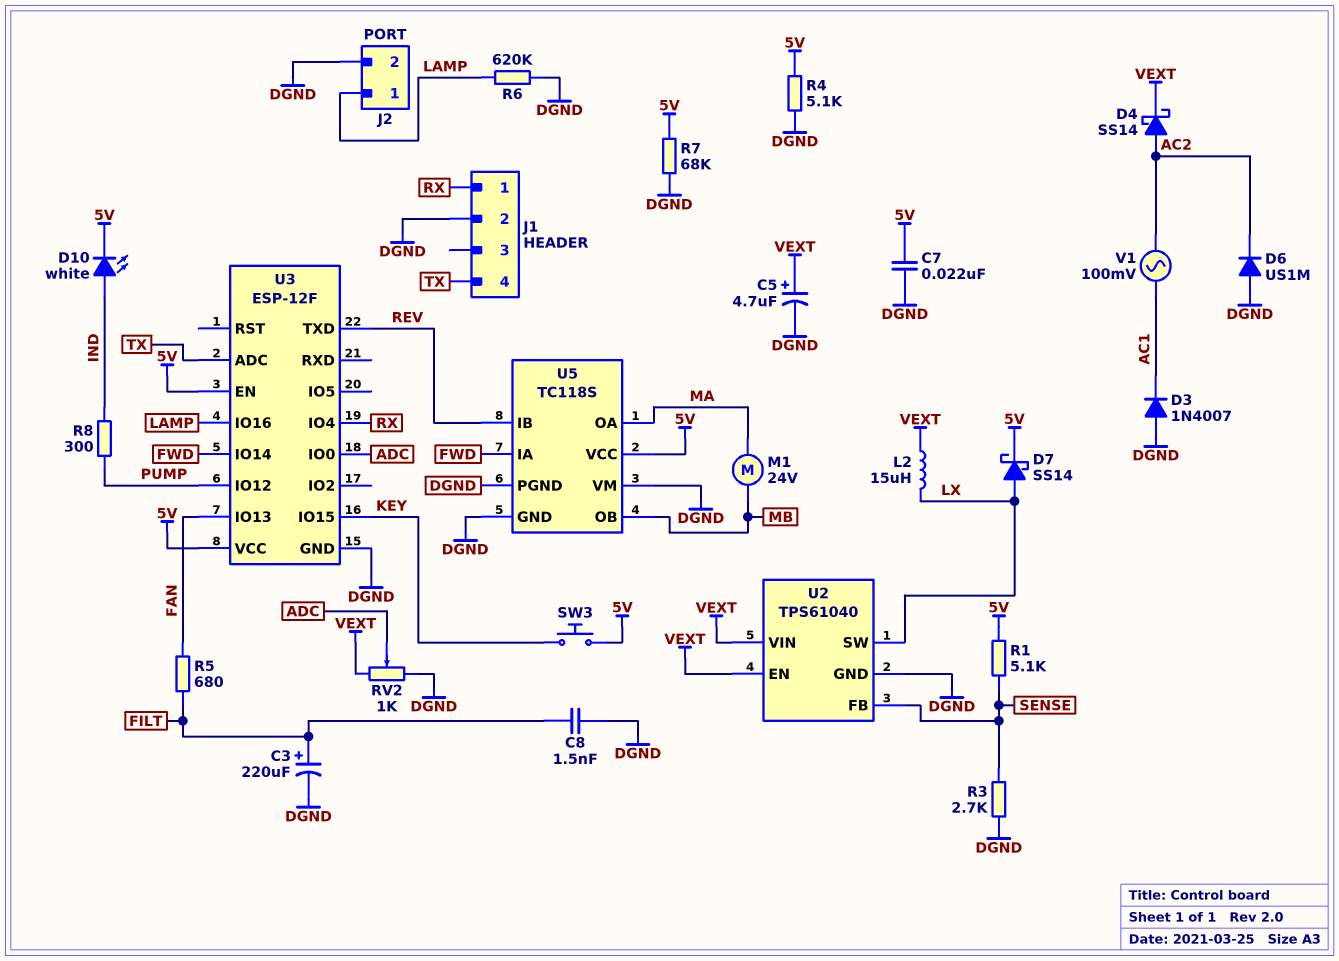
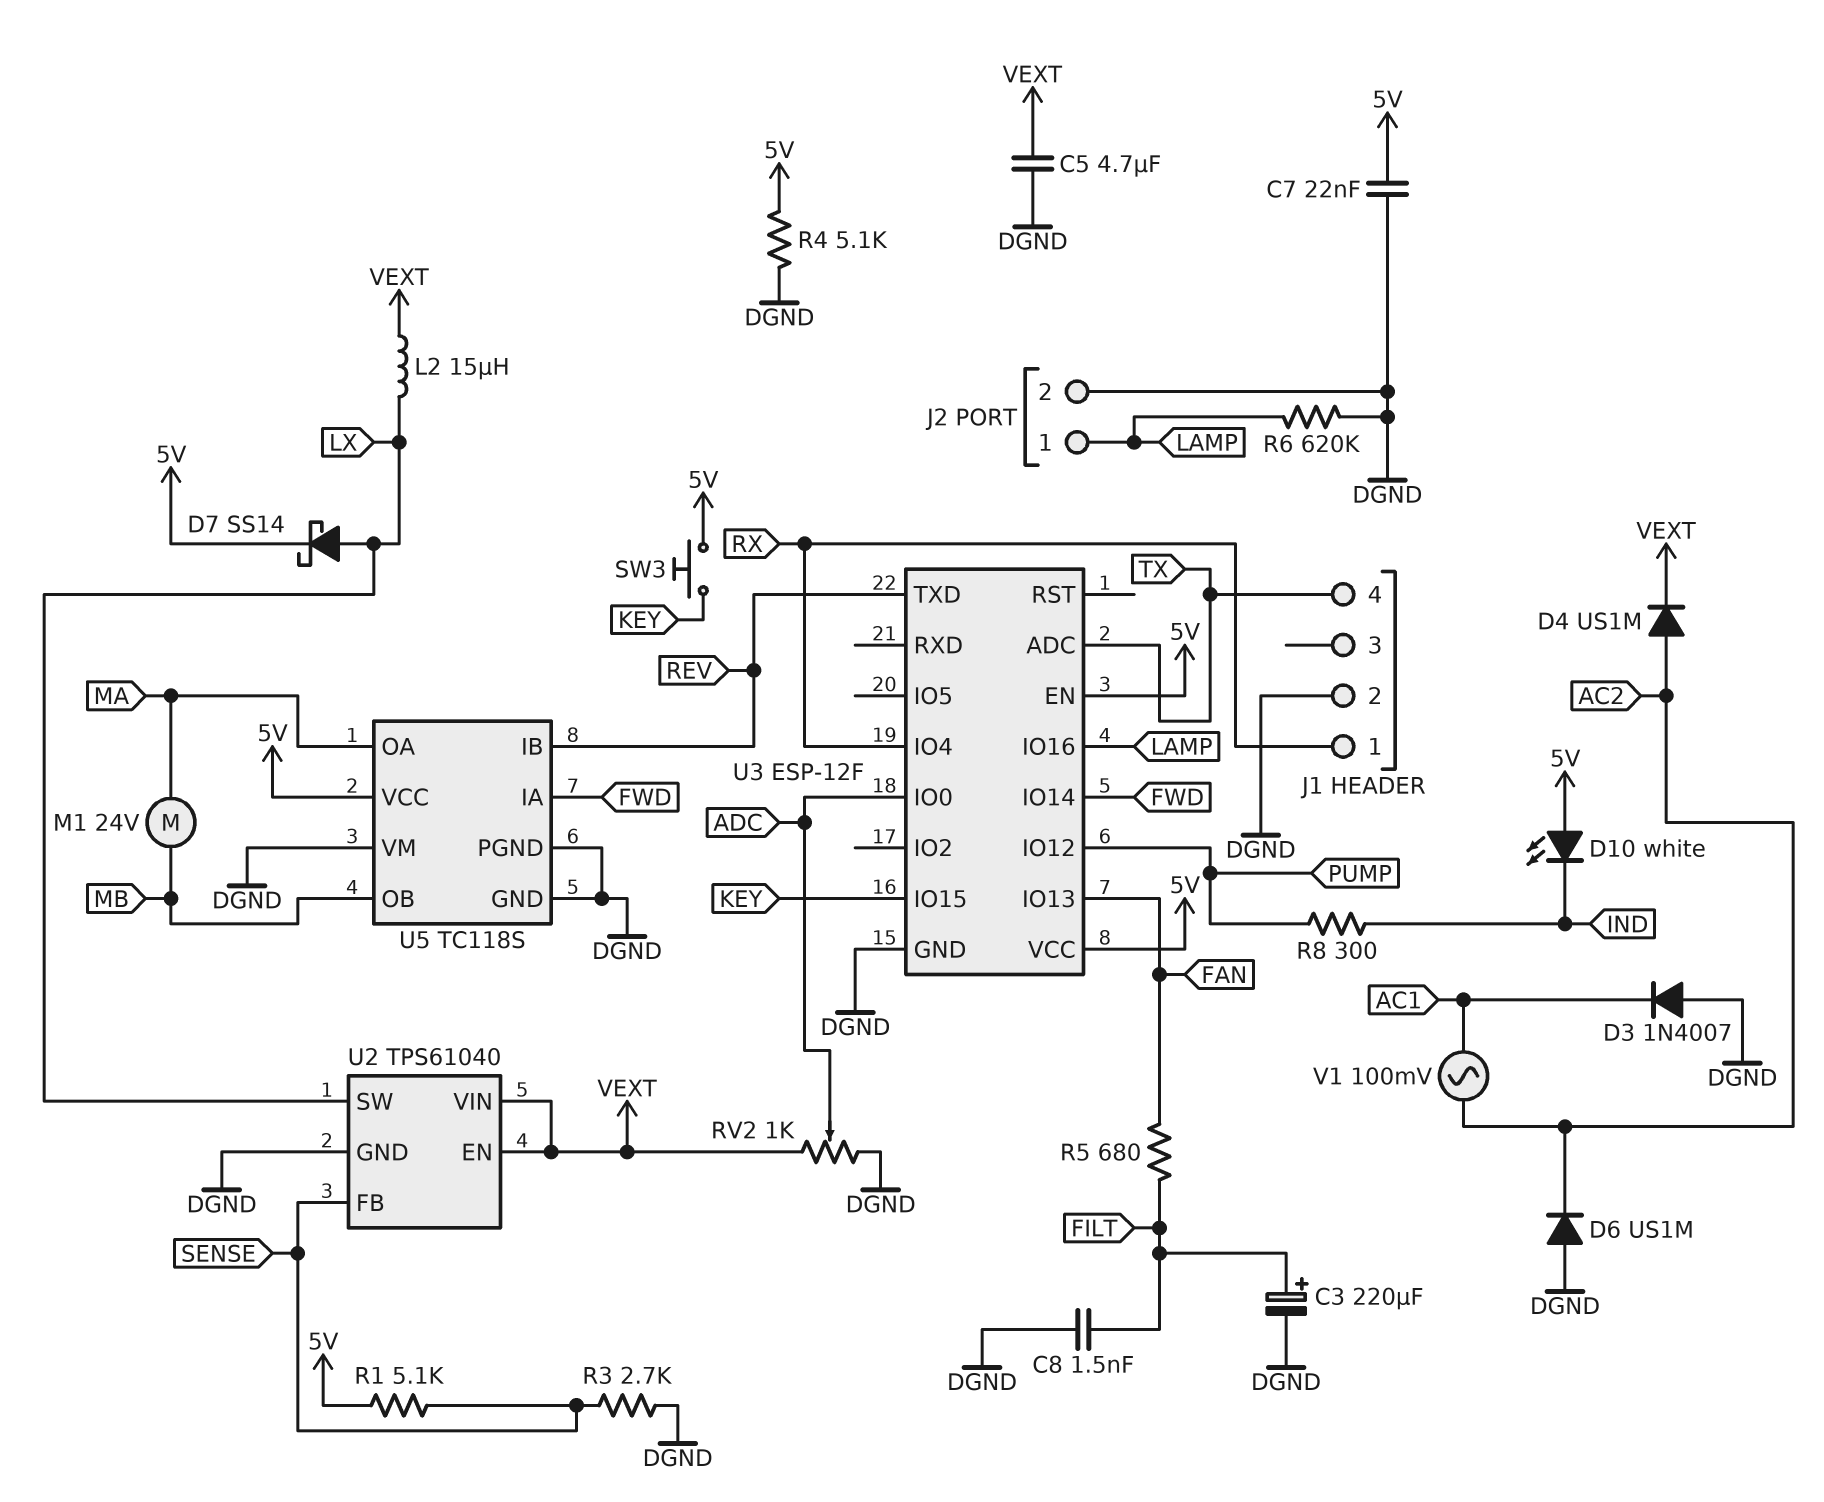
C5: 4.7uF (plus VEXT, minus DGND) -> 4.7uF (DGND, VEXT)
D4: schottky SS14 (A AC2, K VEXT) -> diode US1M (A AC2, K VEXT)
D10: LED white (A IND, K 5V) -> LED white (A 5V, K IND)
R7: 68k (5V, DGND) -> none

